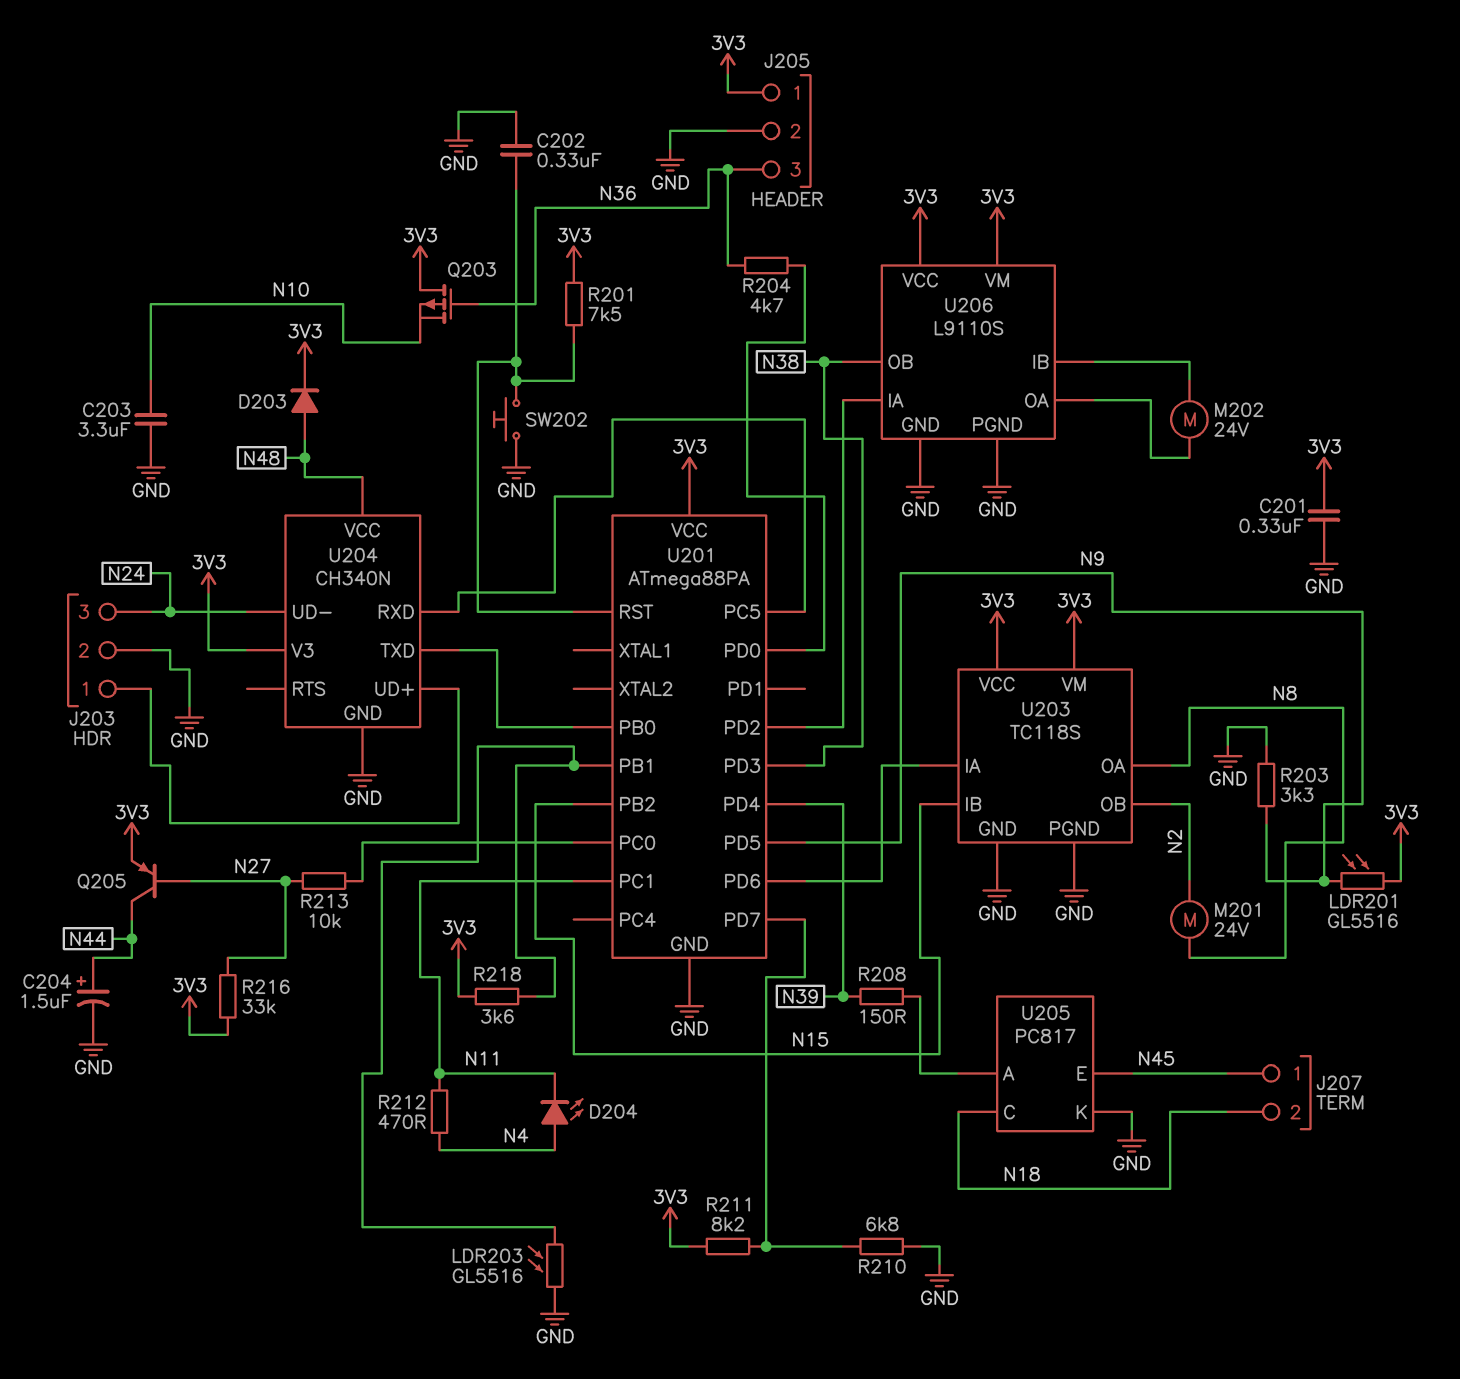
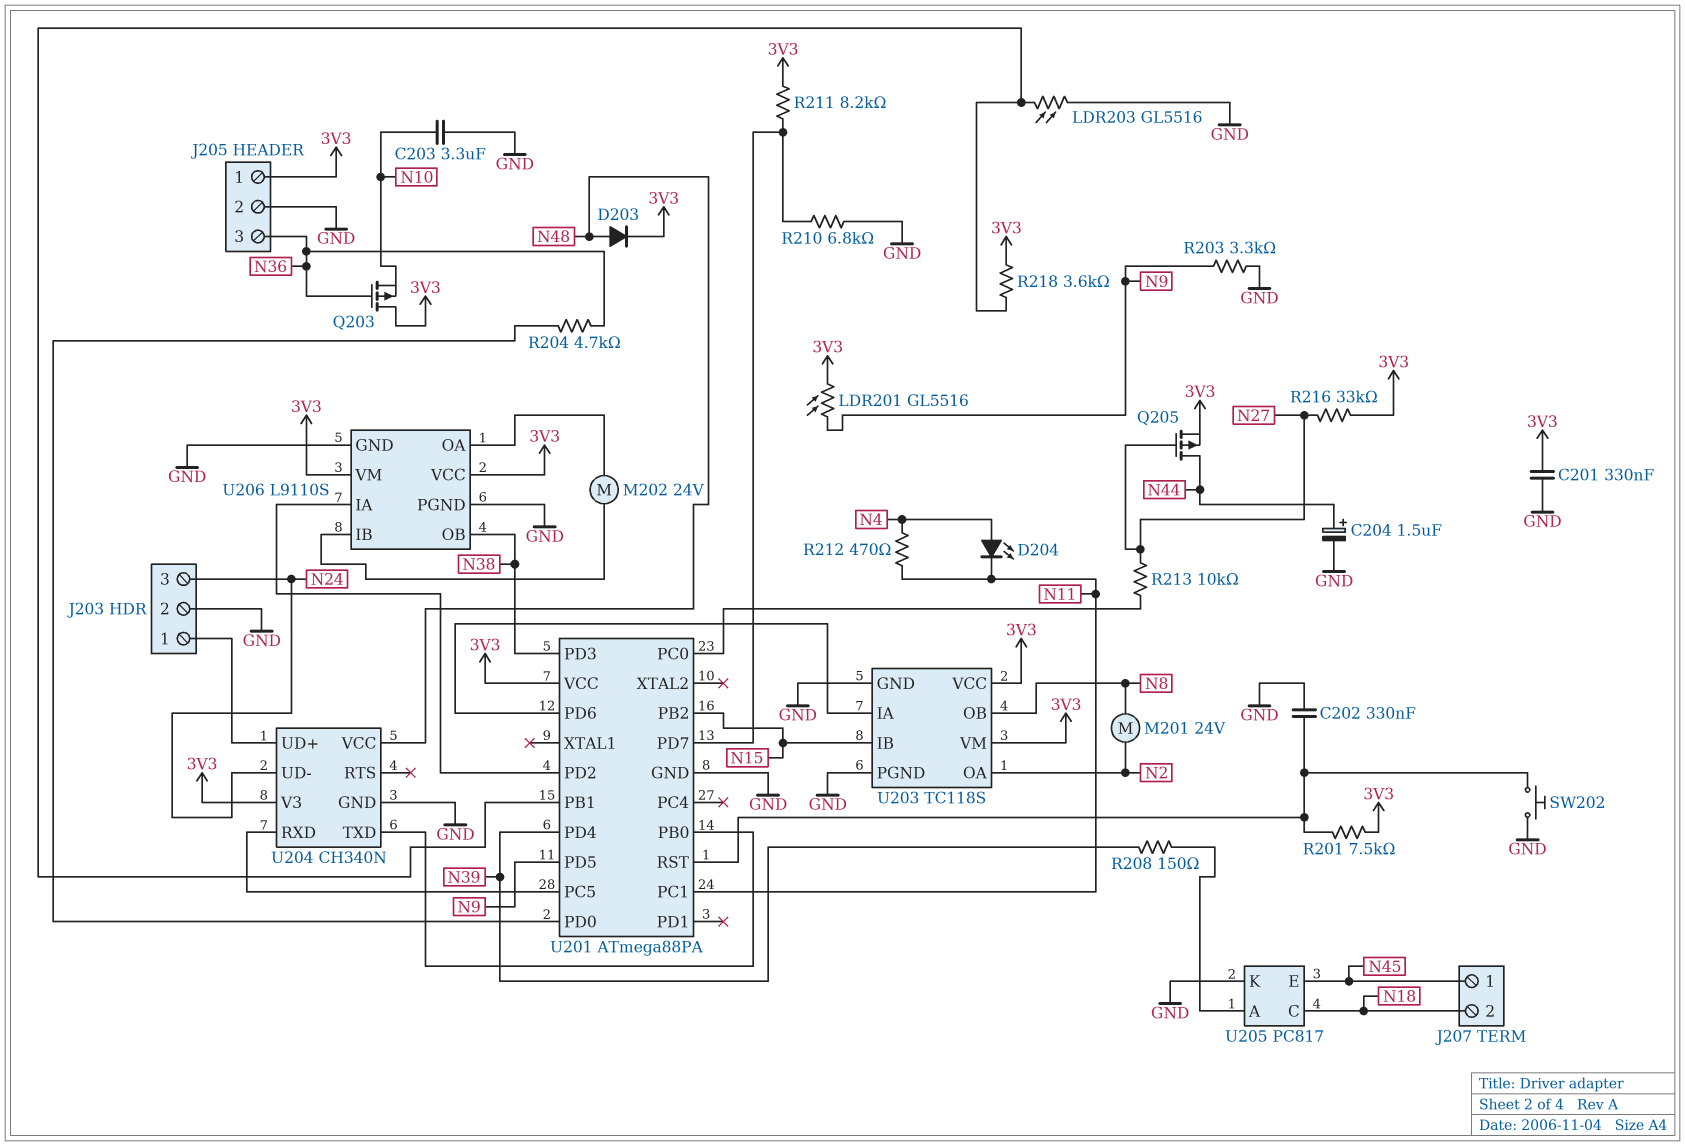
Q205: PNP (B N27, C N44, E 3V3) -> PMOS (G N27, D N44, S 3V3)
U203 pin OA: N8 -> N2
U203 pin OB: N2 -> N8

